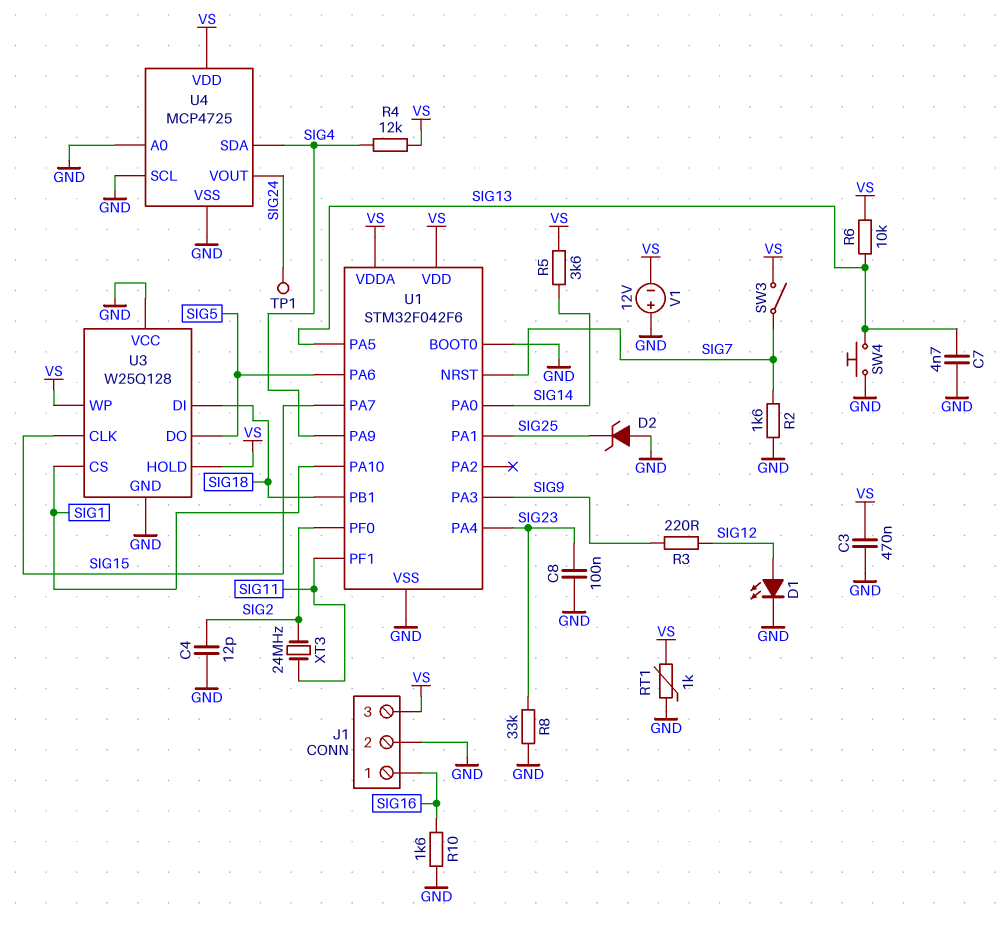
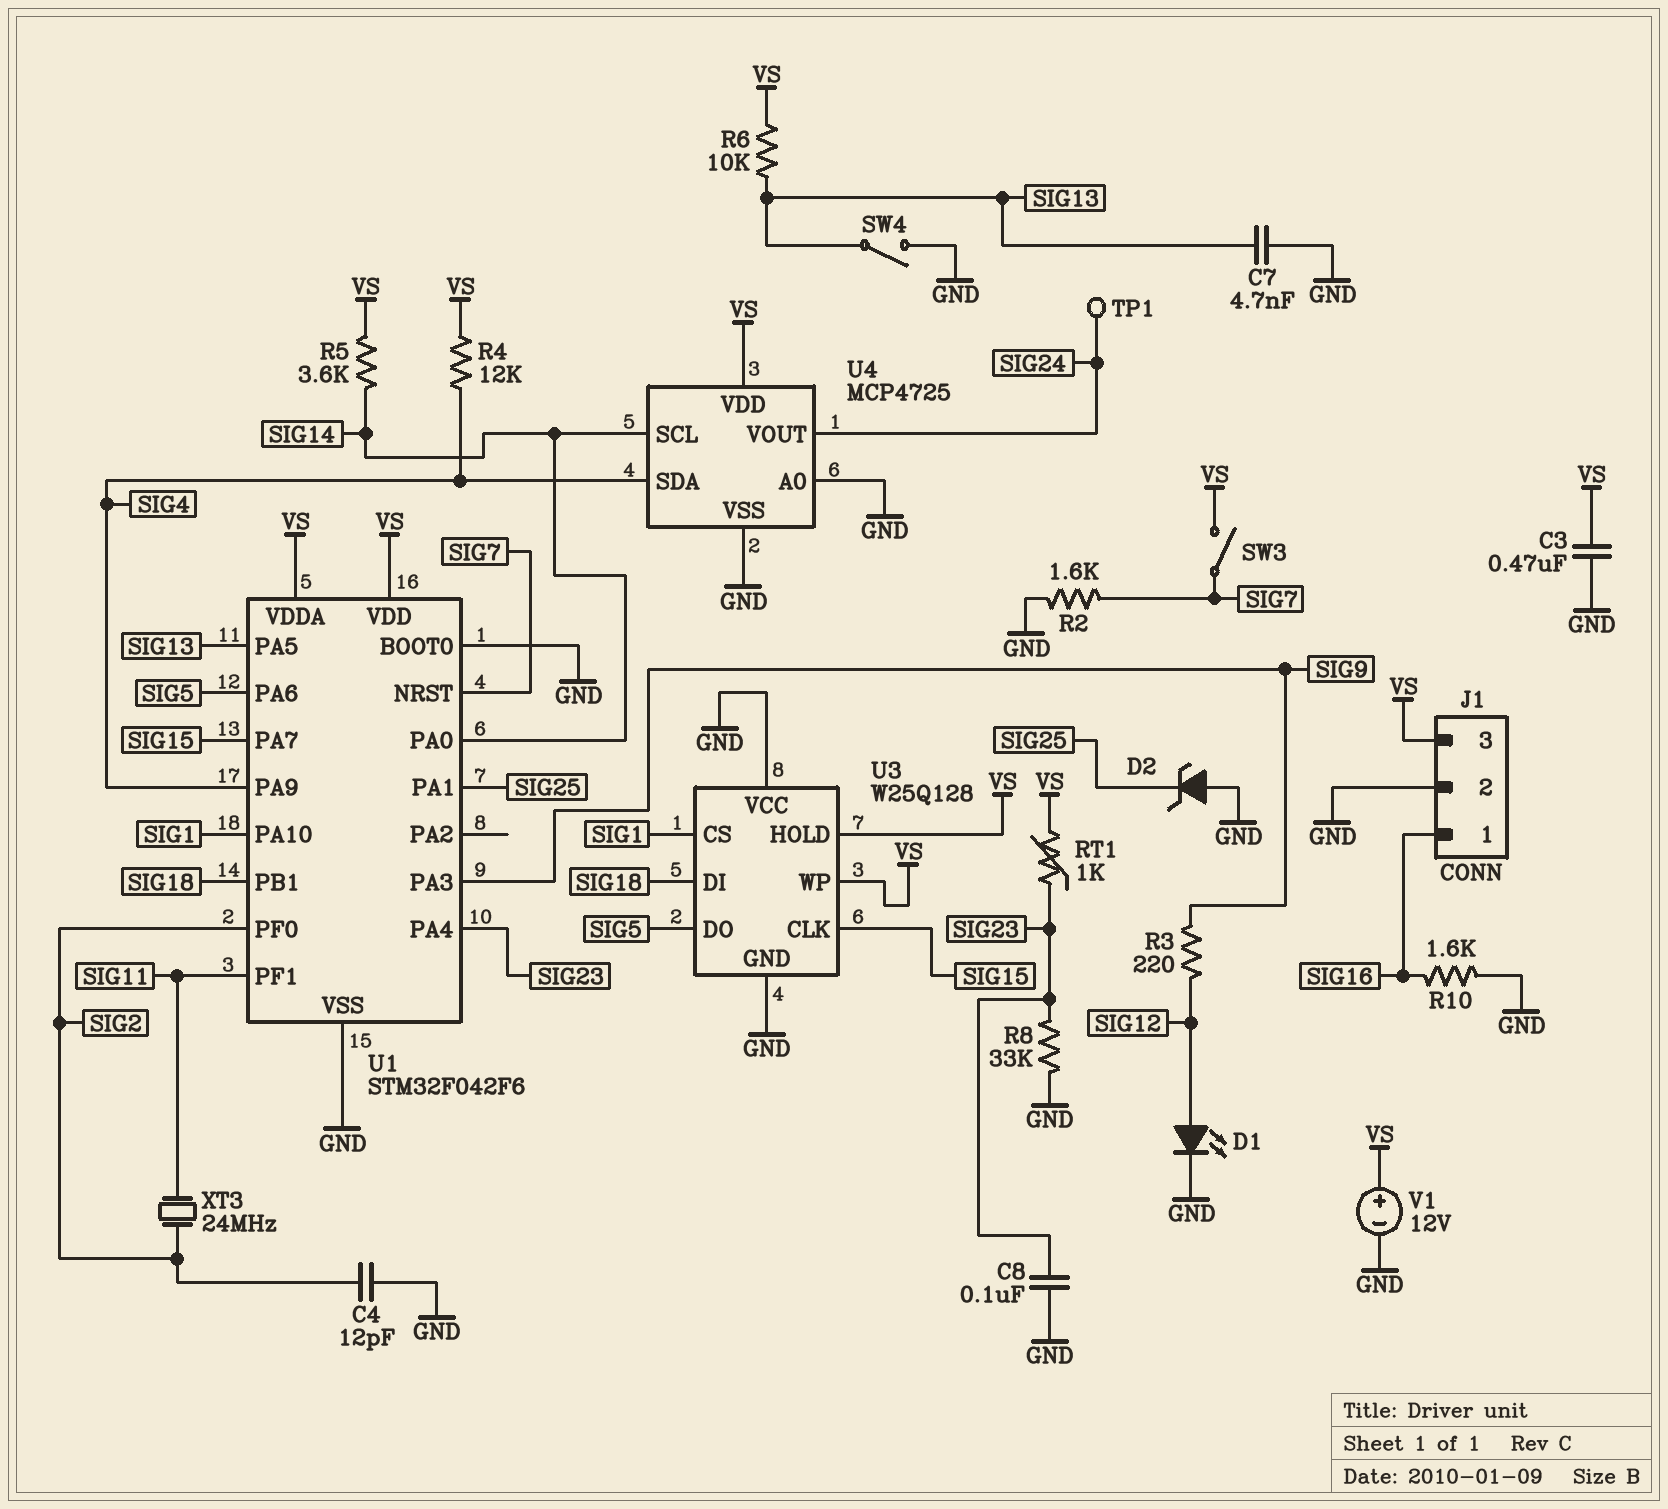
RT1: 1k (GND, VS) -> 1k (SIG23, VS)
SW4: button (GND, SIG13) -> switch (GND, SIG13)
U4 pin SCL: GND -> SIG14
V1: 12V (plus GND, minus VS) -> 12V (plus VS, minus GND)

